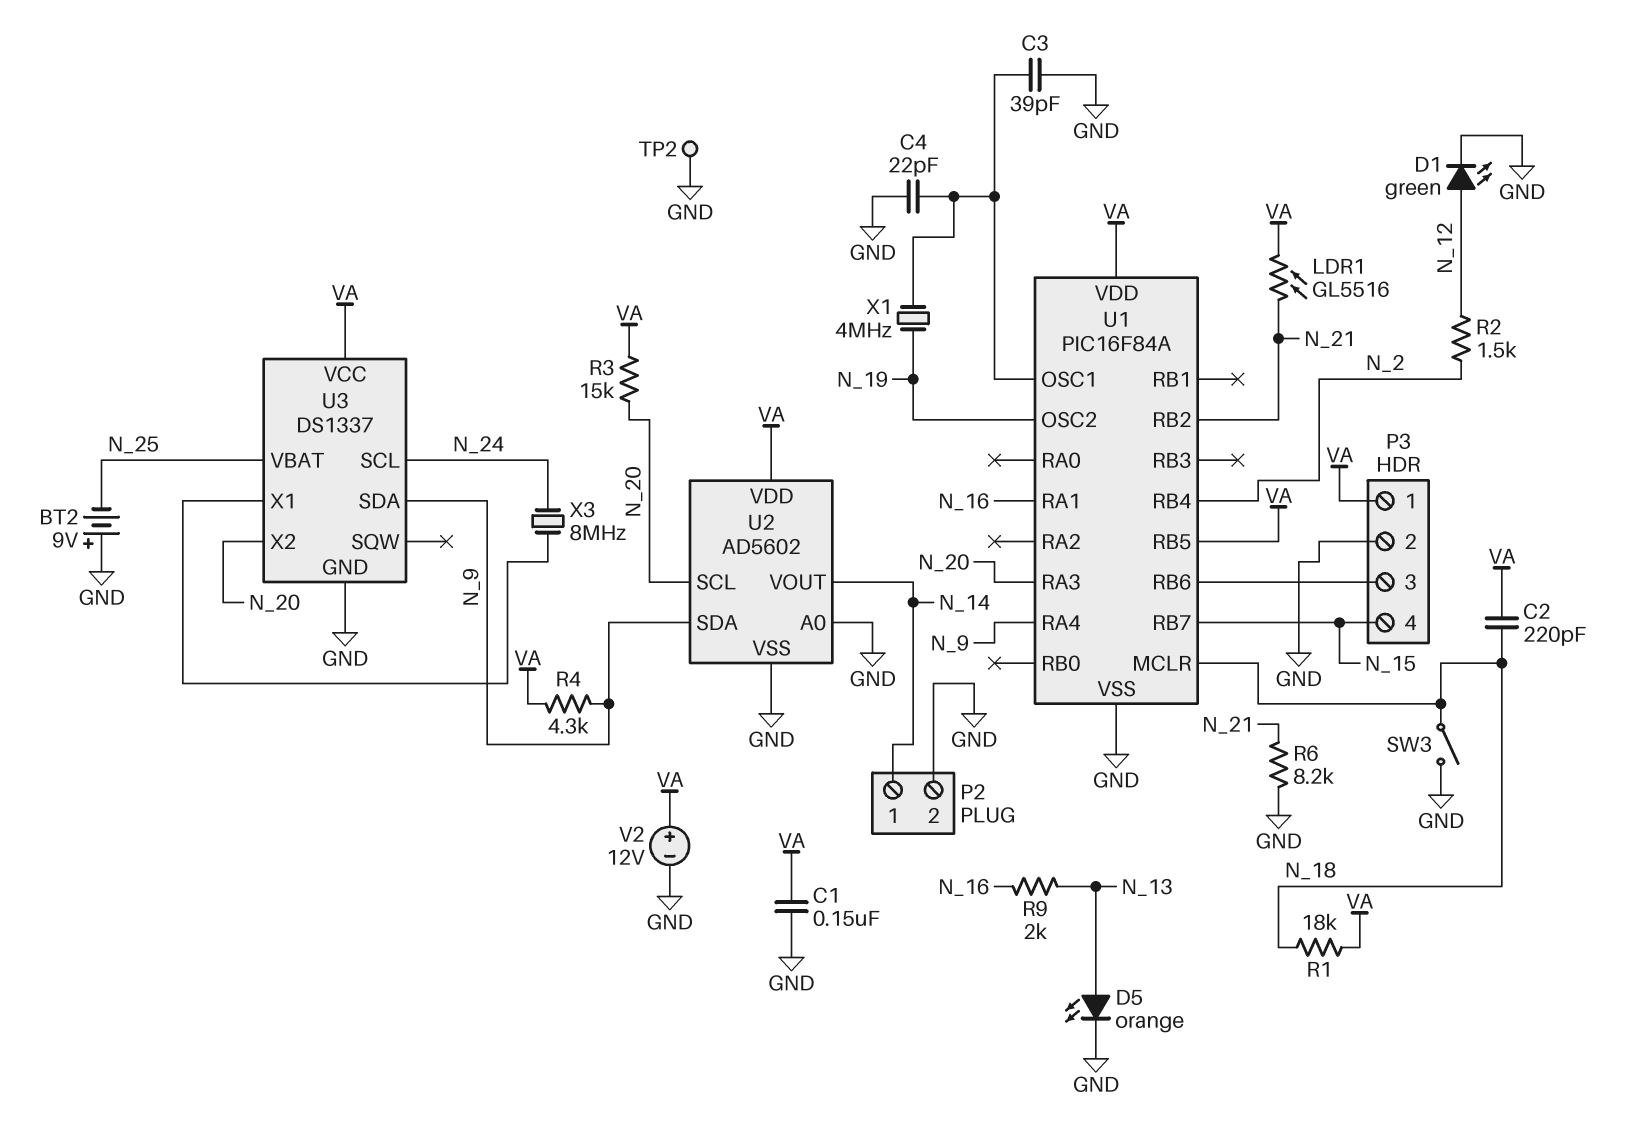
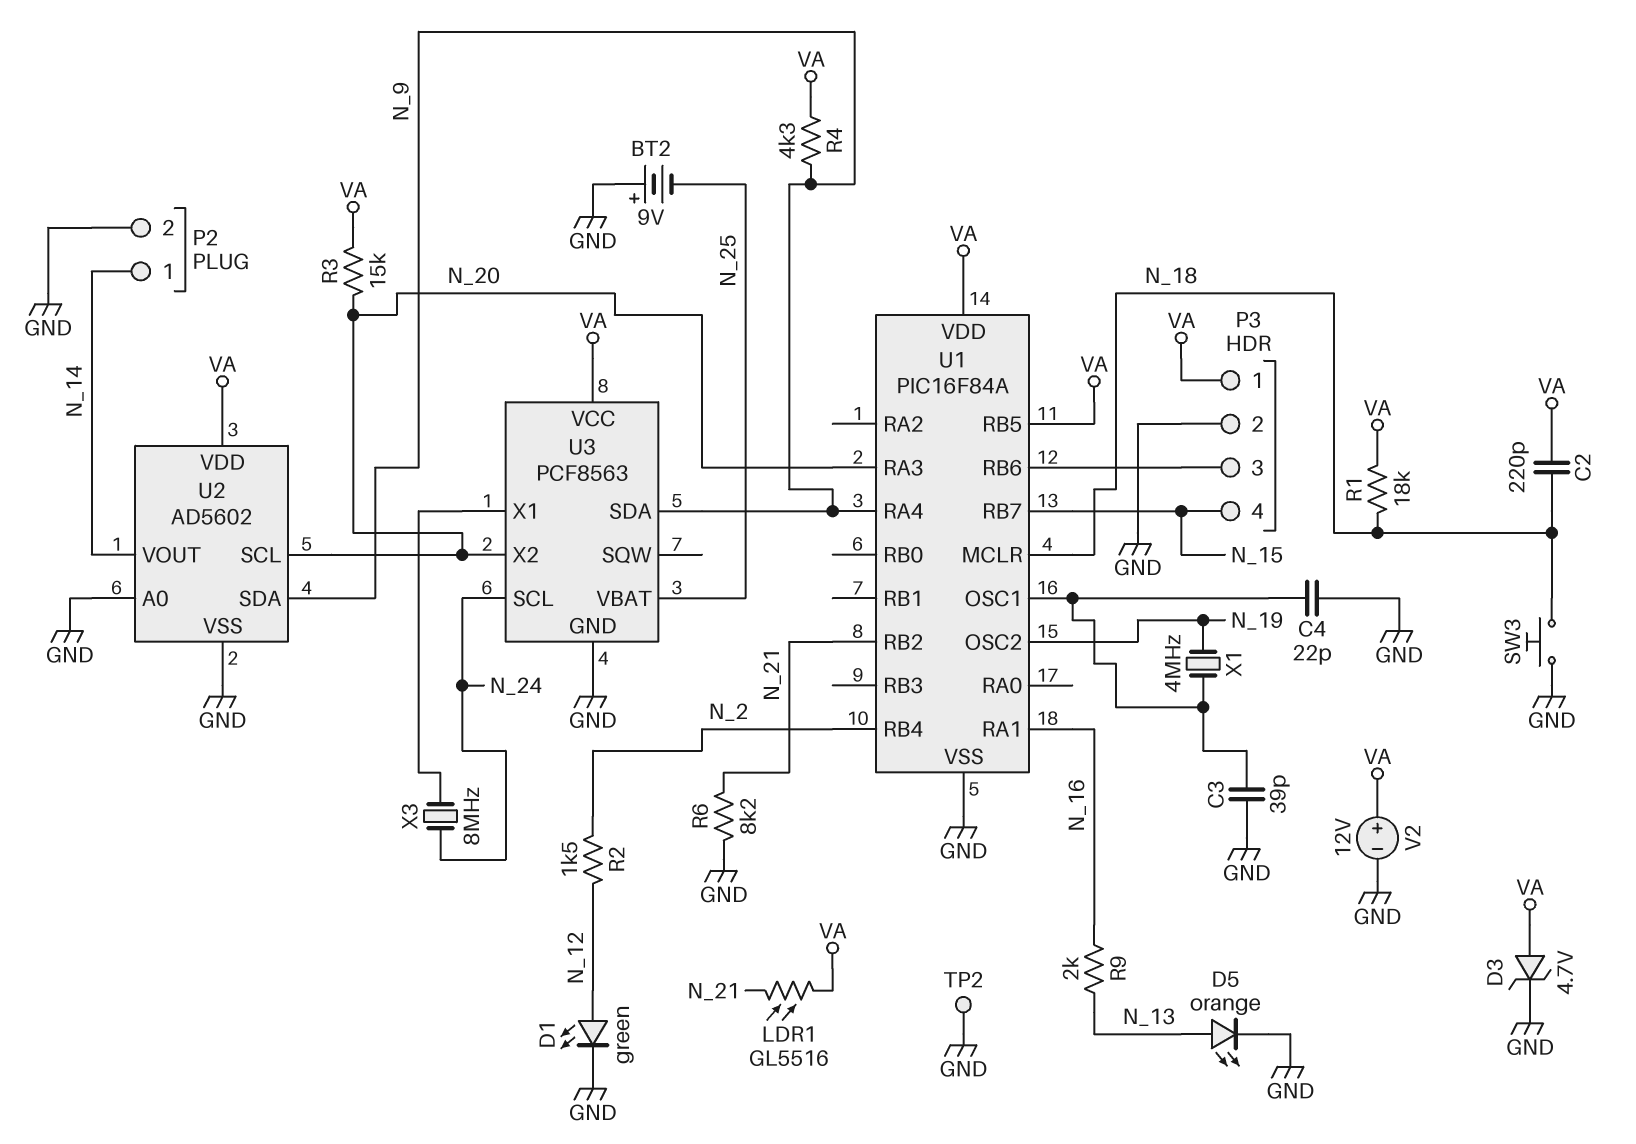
C1: 150nF (GND, VA) -> none
D3: none -> zener 4.7V (A VA, K GND)
SW3: switch (GND, N_18) -> button (GND, N_18)
U3: DS1337 -> PCF8563

